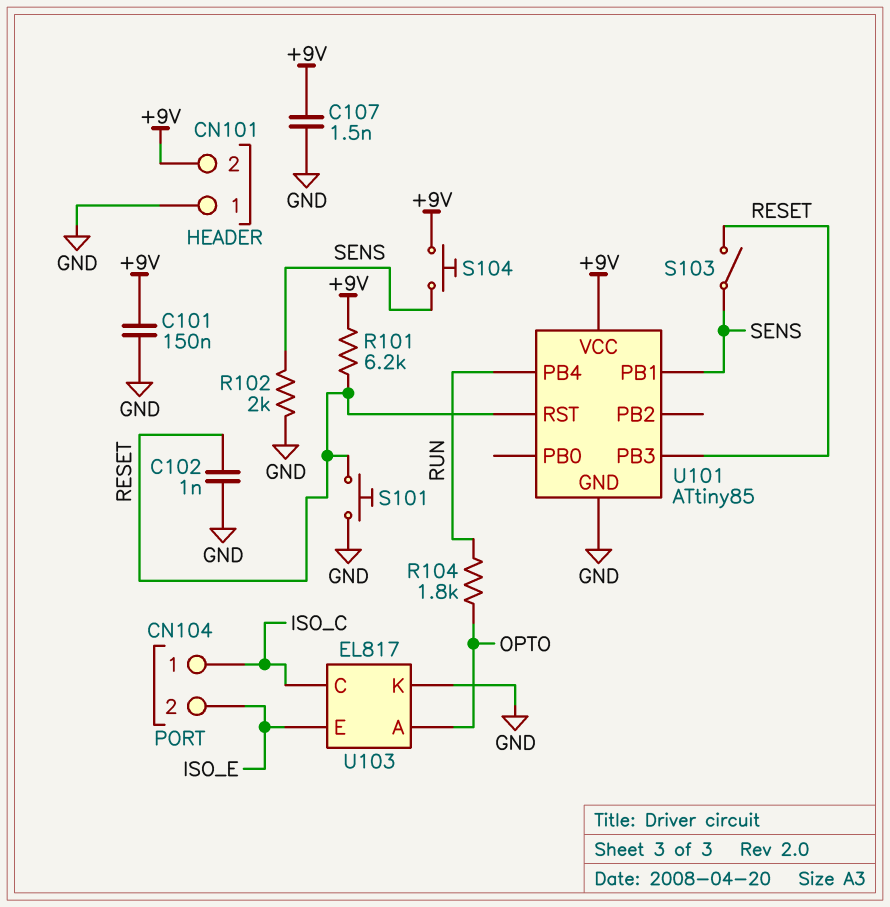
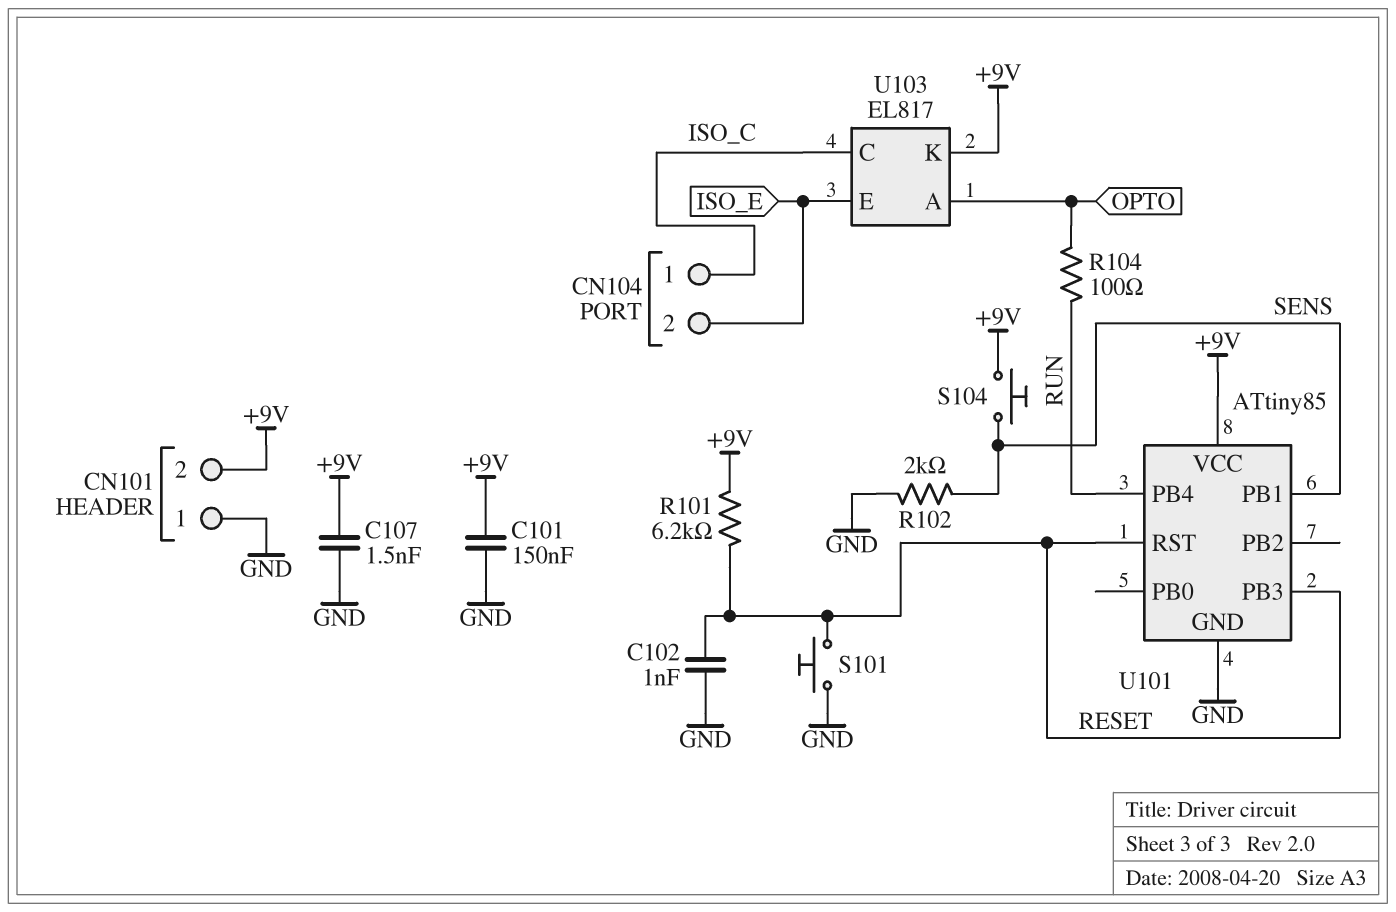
R104: 1.8k (OPTO, RUN) -> 100 (OPTO, RUN)
S103: switch (RESET, SENS) -> none
U103 pin K: GND -> +9V

